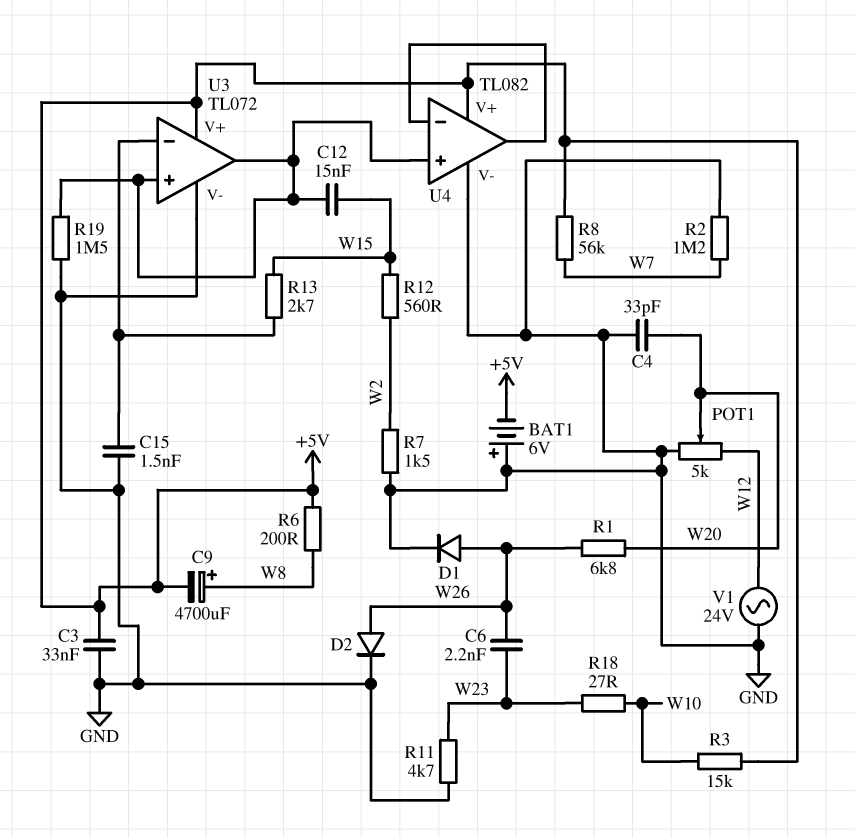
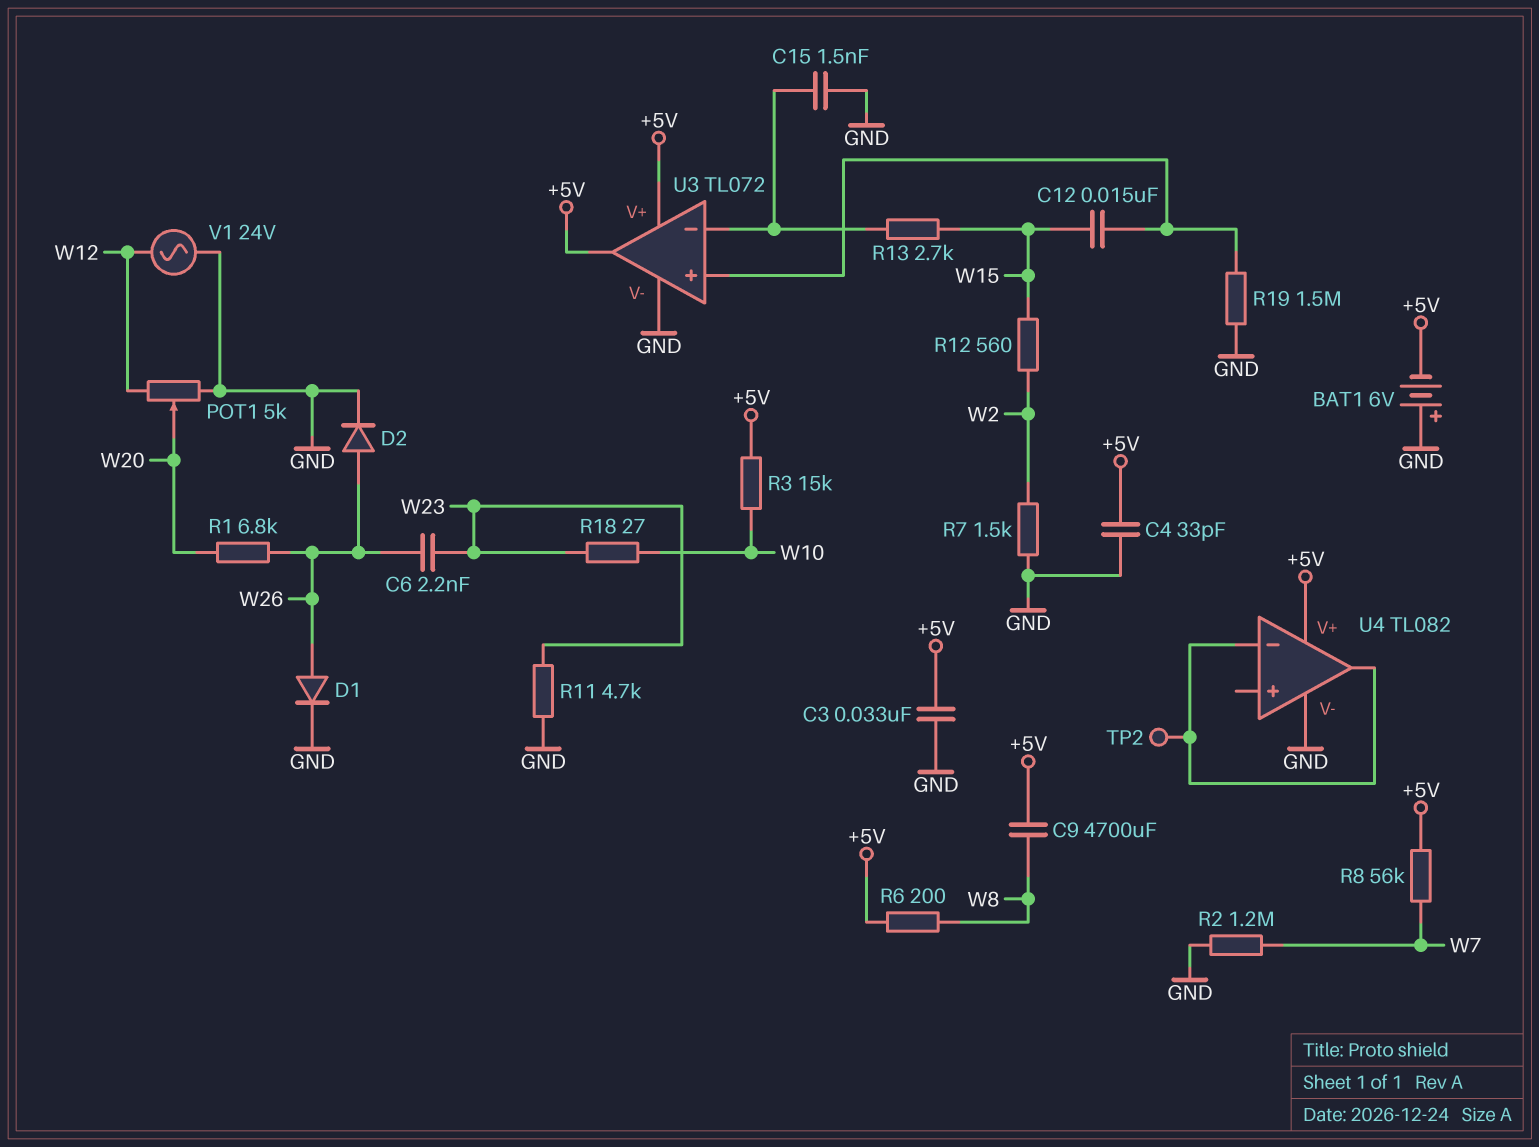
C4: 33pF (GND, W20) -> 33pF (+5V, GND)
C9: 4700uF (plus W8, minus +5V) -> 4700uF (+5V, W8)
TP2: none -> test point (U4/in-)
U3 pin out: U3/in+ -> +5V
U4 pin in+: U3/in+ -> none

